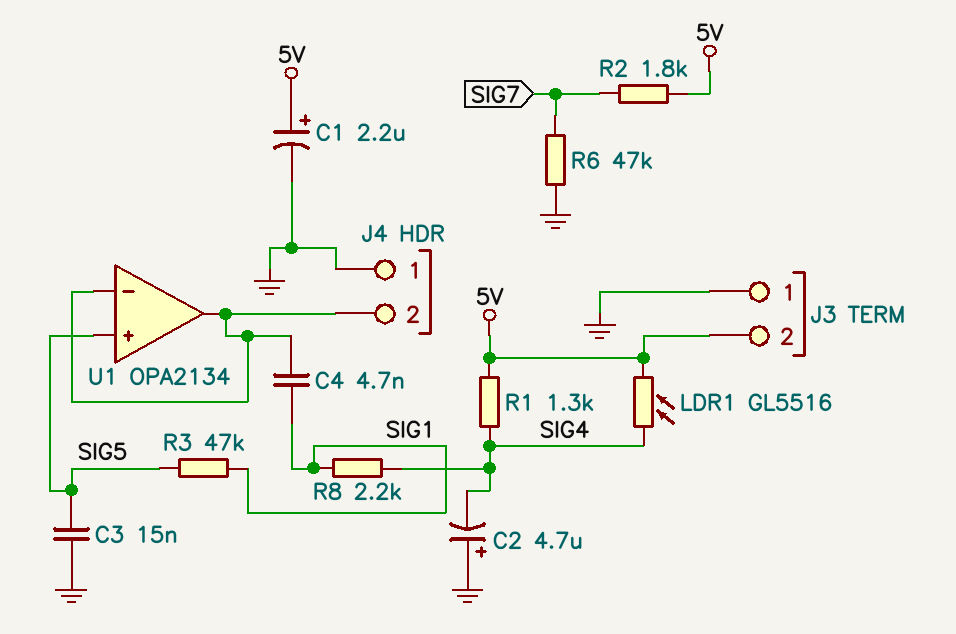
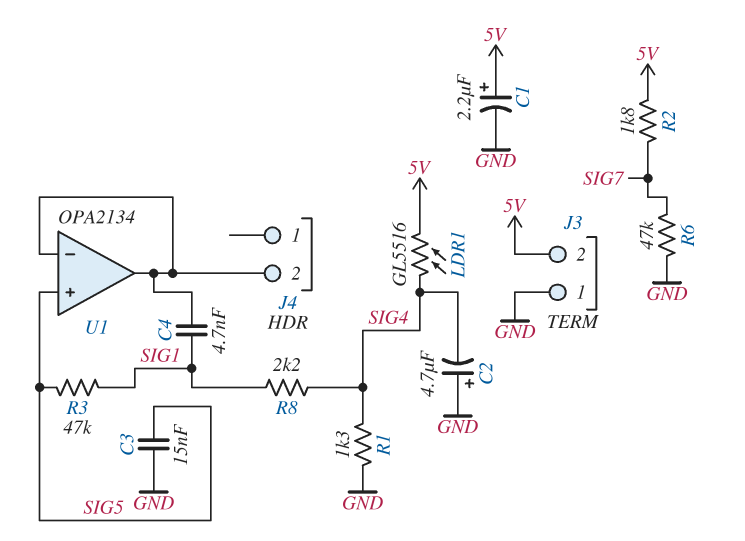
J4 pin 1: GND -> none
R1: 1.3k (5V, SIG4) -> 1.3k (GND, SIG4)

